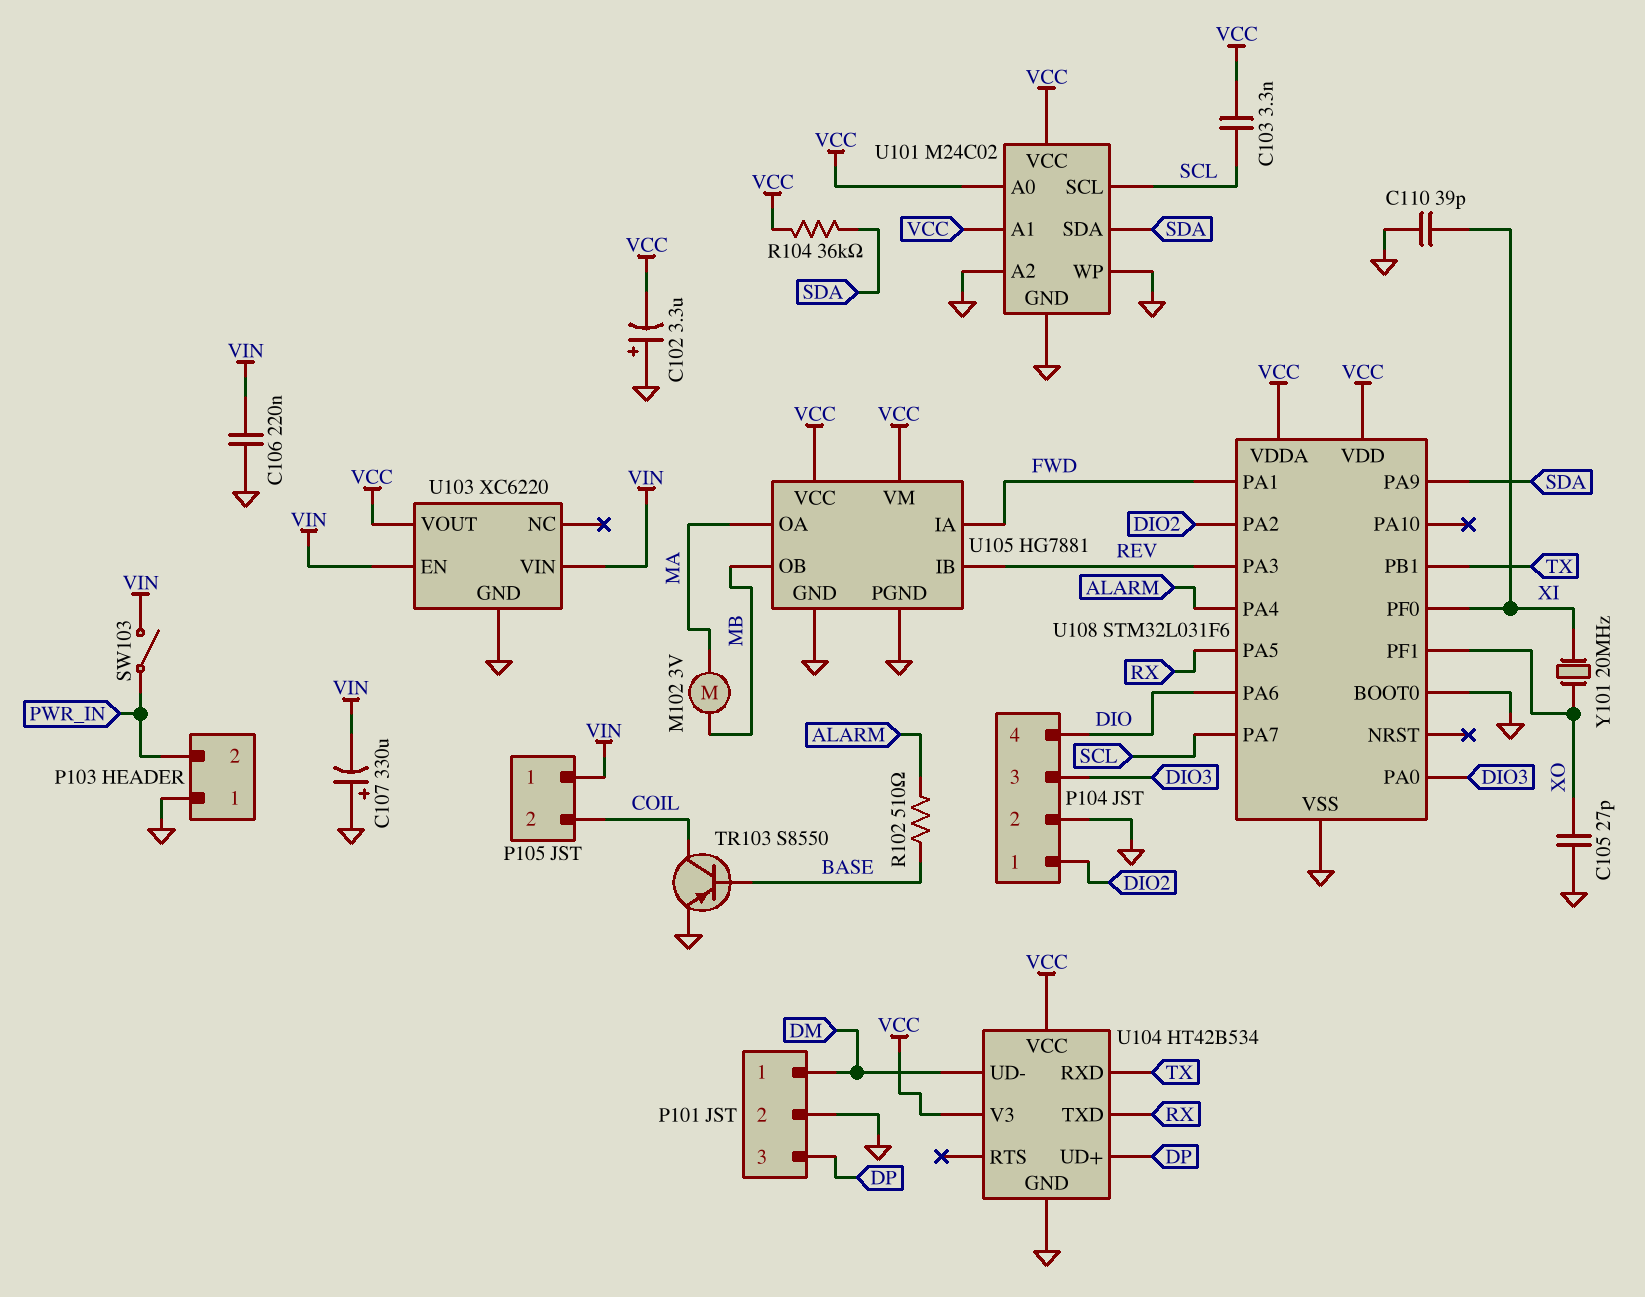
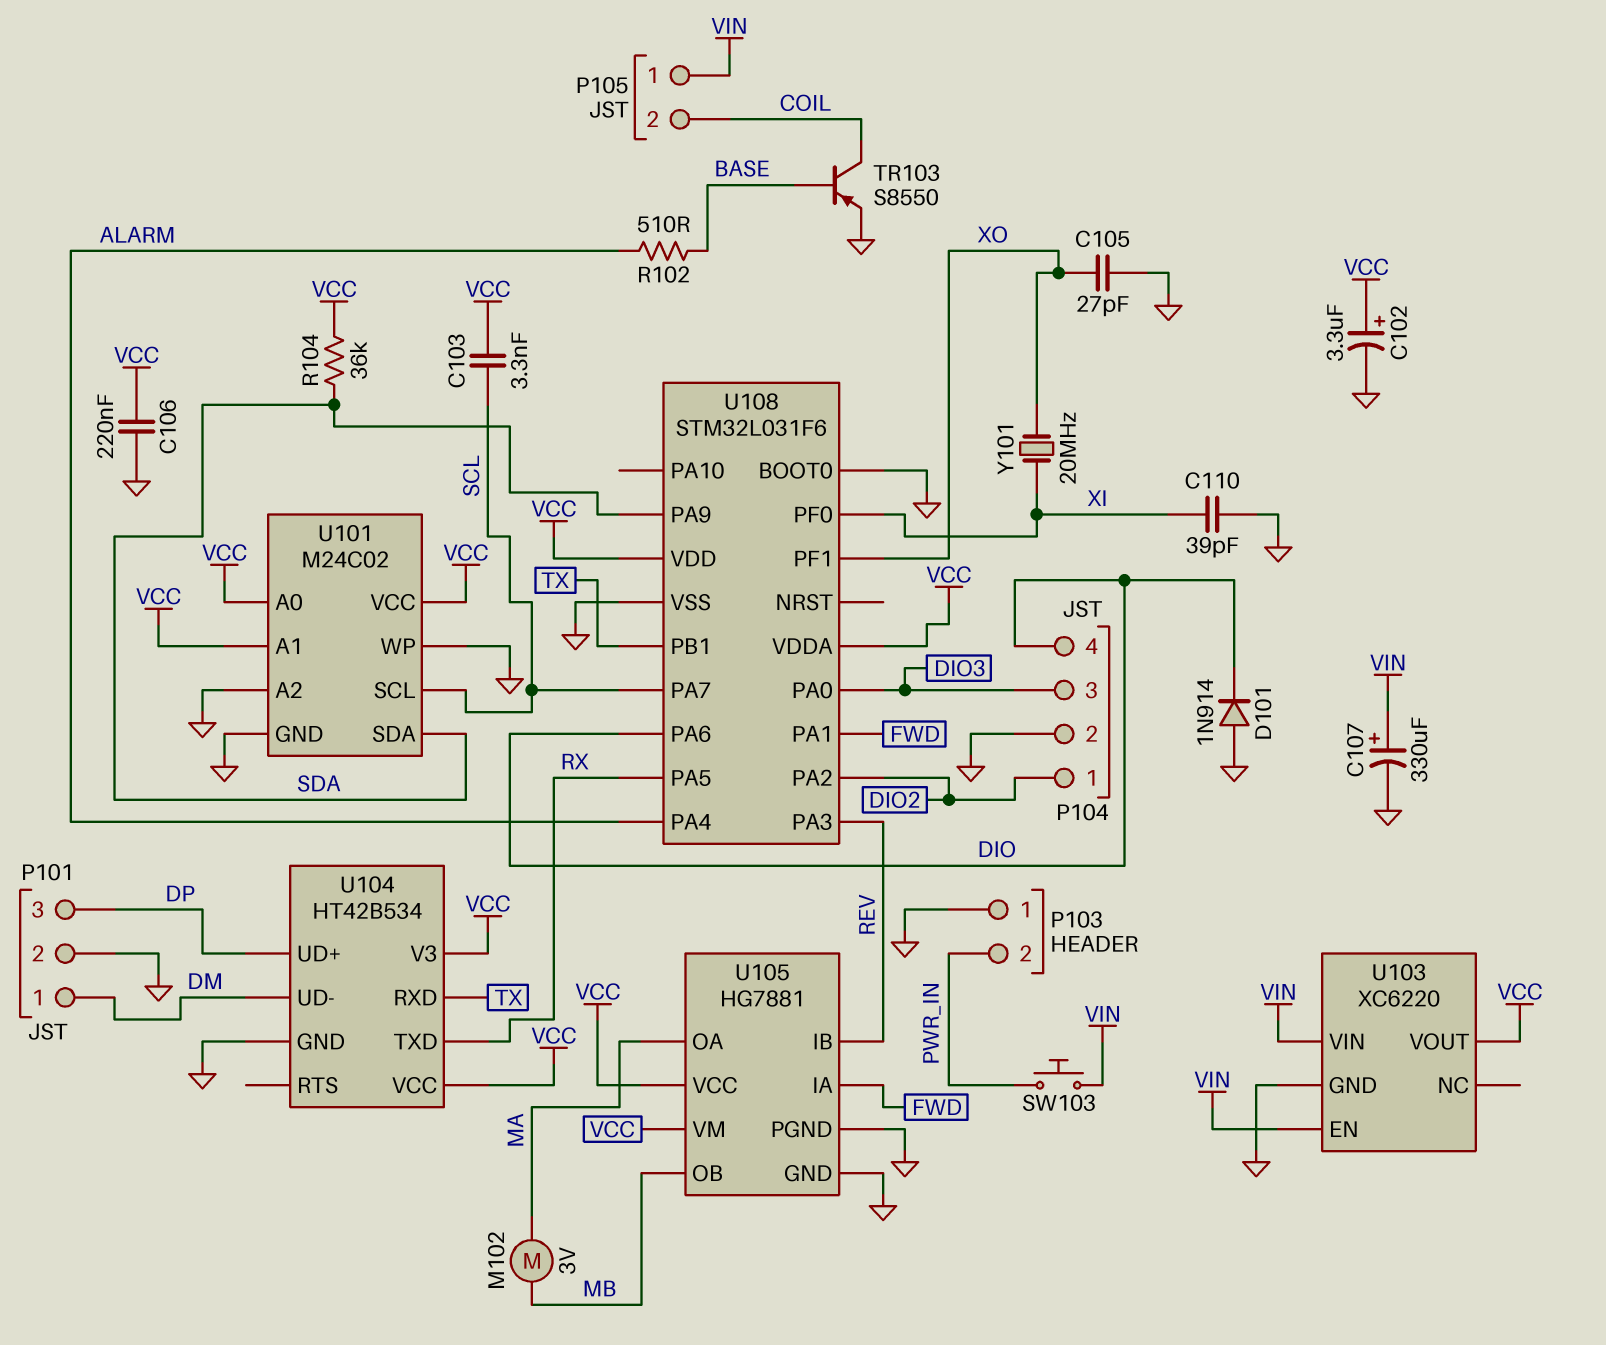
C102: 3.3uF (plus GND, minus VCC) -> 3.3uF (plus VCC, minus GND)
C106: 220nF (GND, VIN) -> 220nF (GND, VCC)
C107: 330uF (plus GND, minus VIN) -> 330uF (plus VIN, minus GND)
D101: none -> diode 1N914 (A GND, K DIO)
SW103: switch (PWR_IN, VIN) -> button (PWR_IN, VIN)

